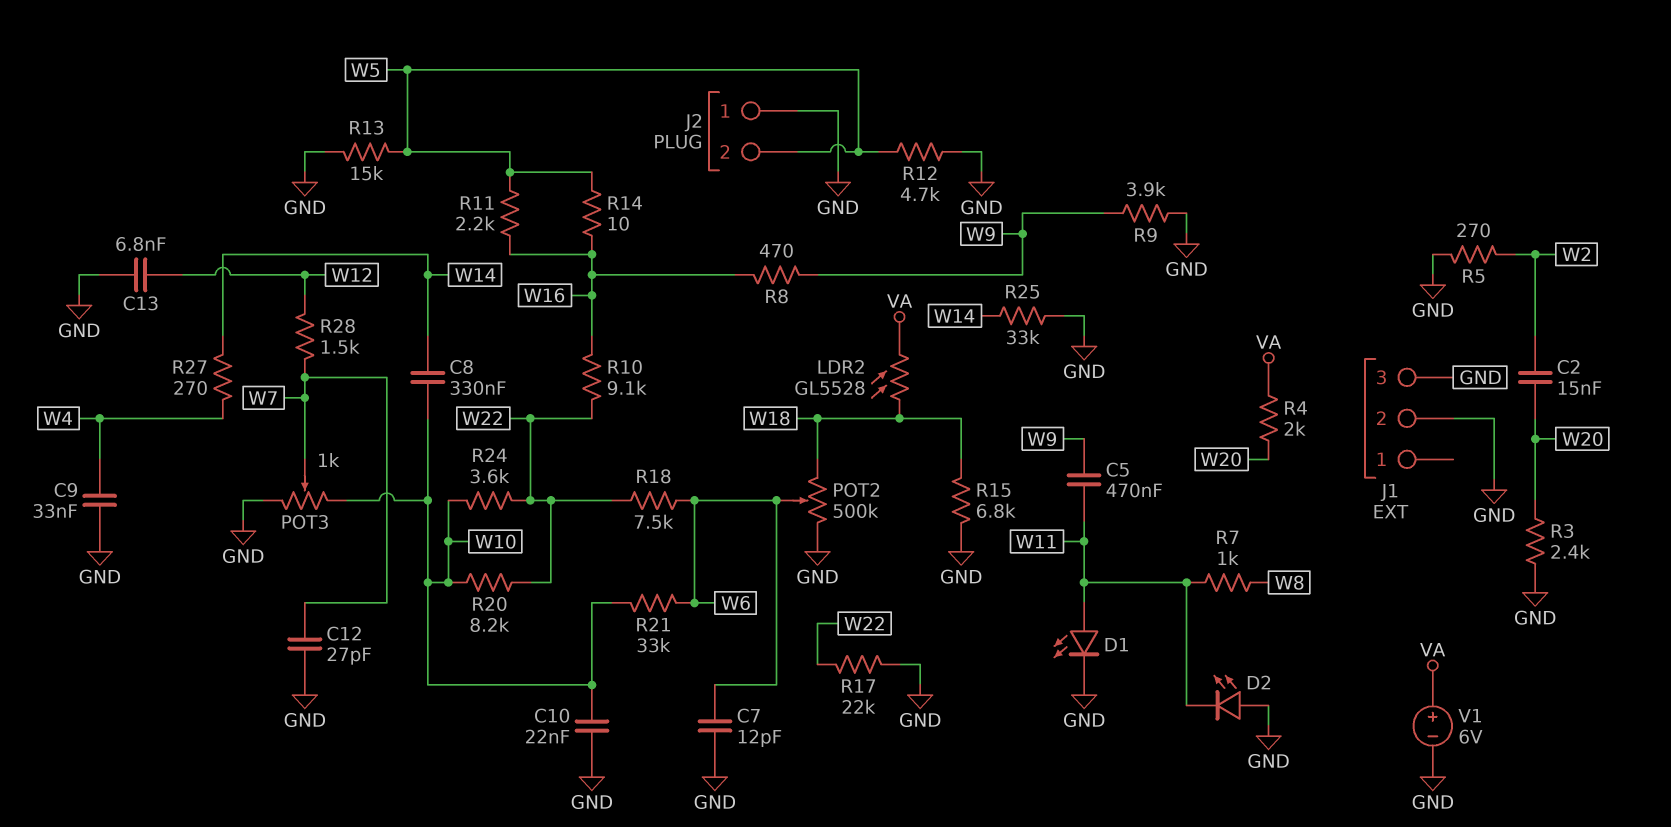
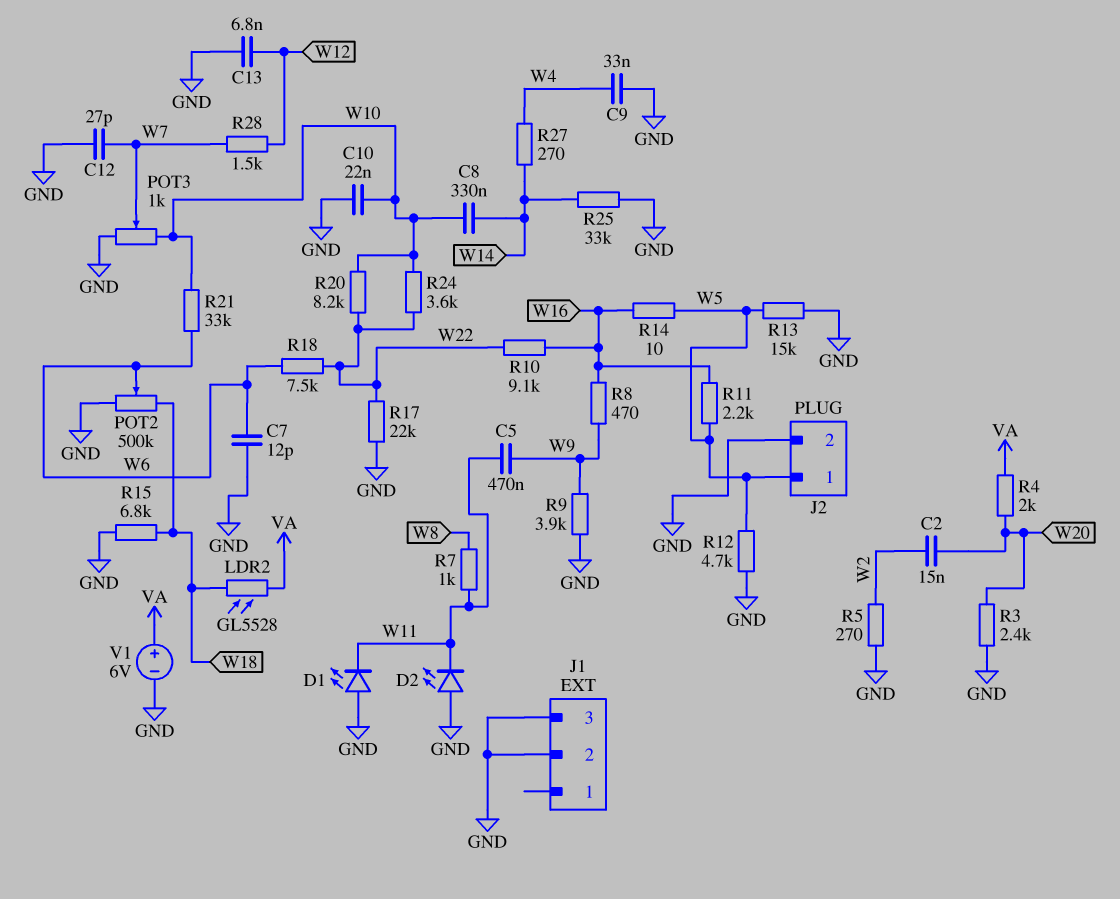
D1: LED (A W11, K GND) -> LED (A GND, K W11)
J2 pin 1: GND -> W5
J2 pin 2: W5 -> GND

